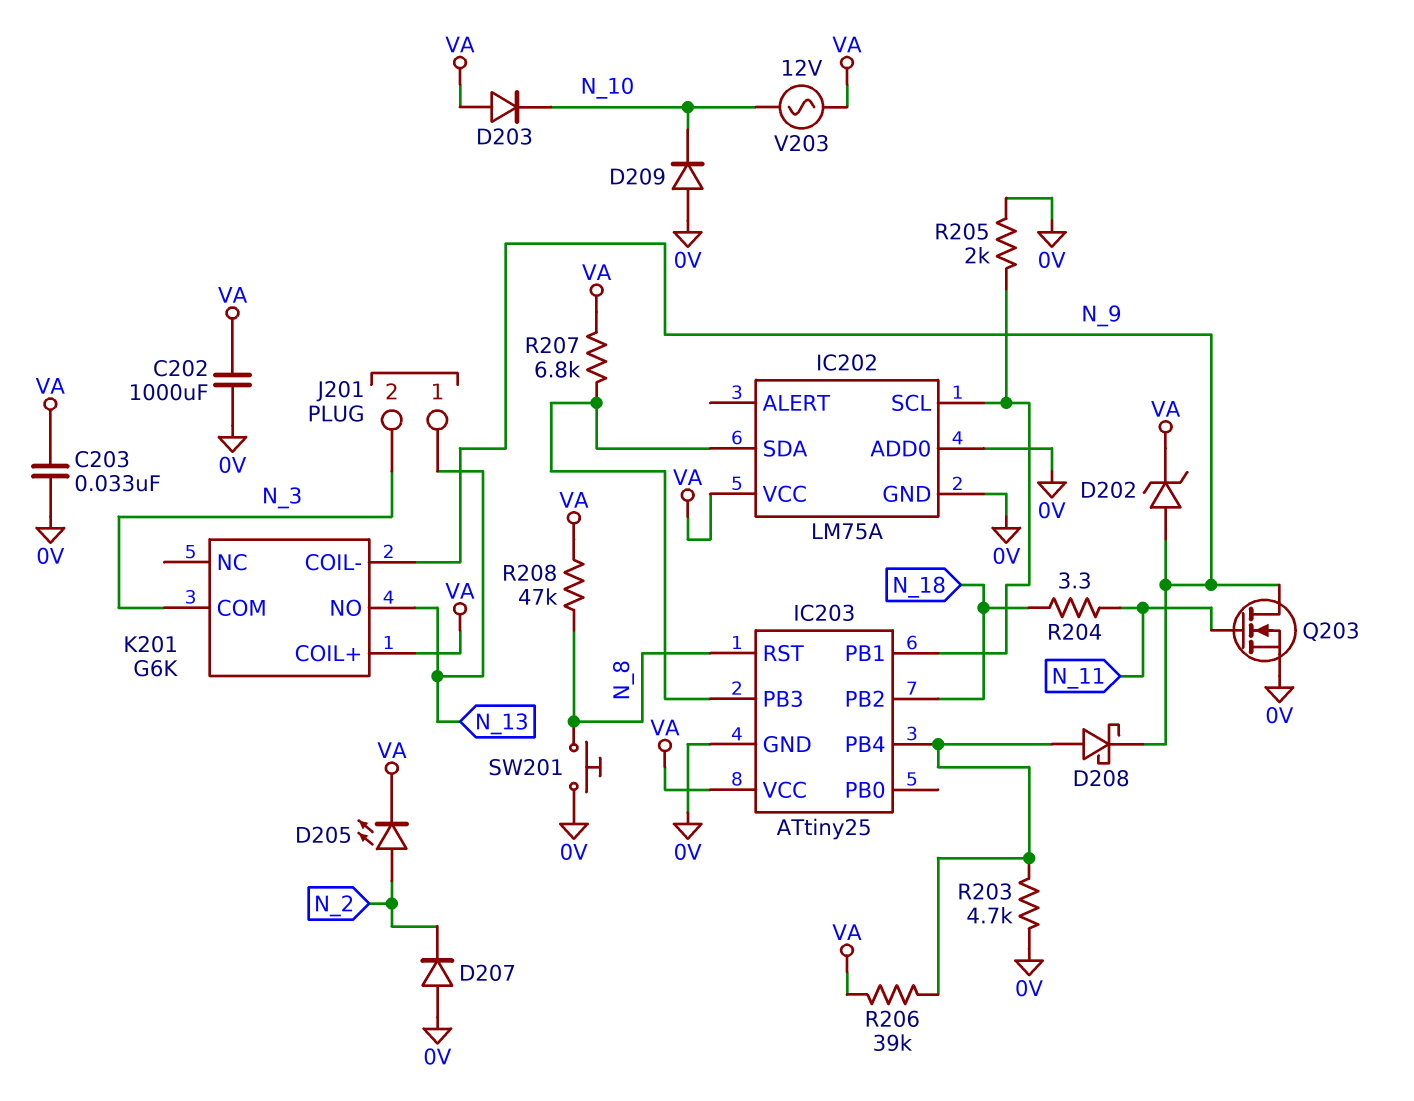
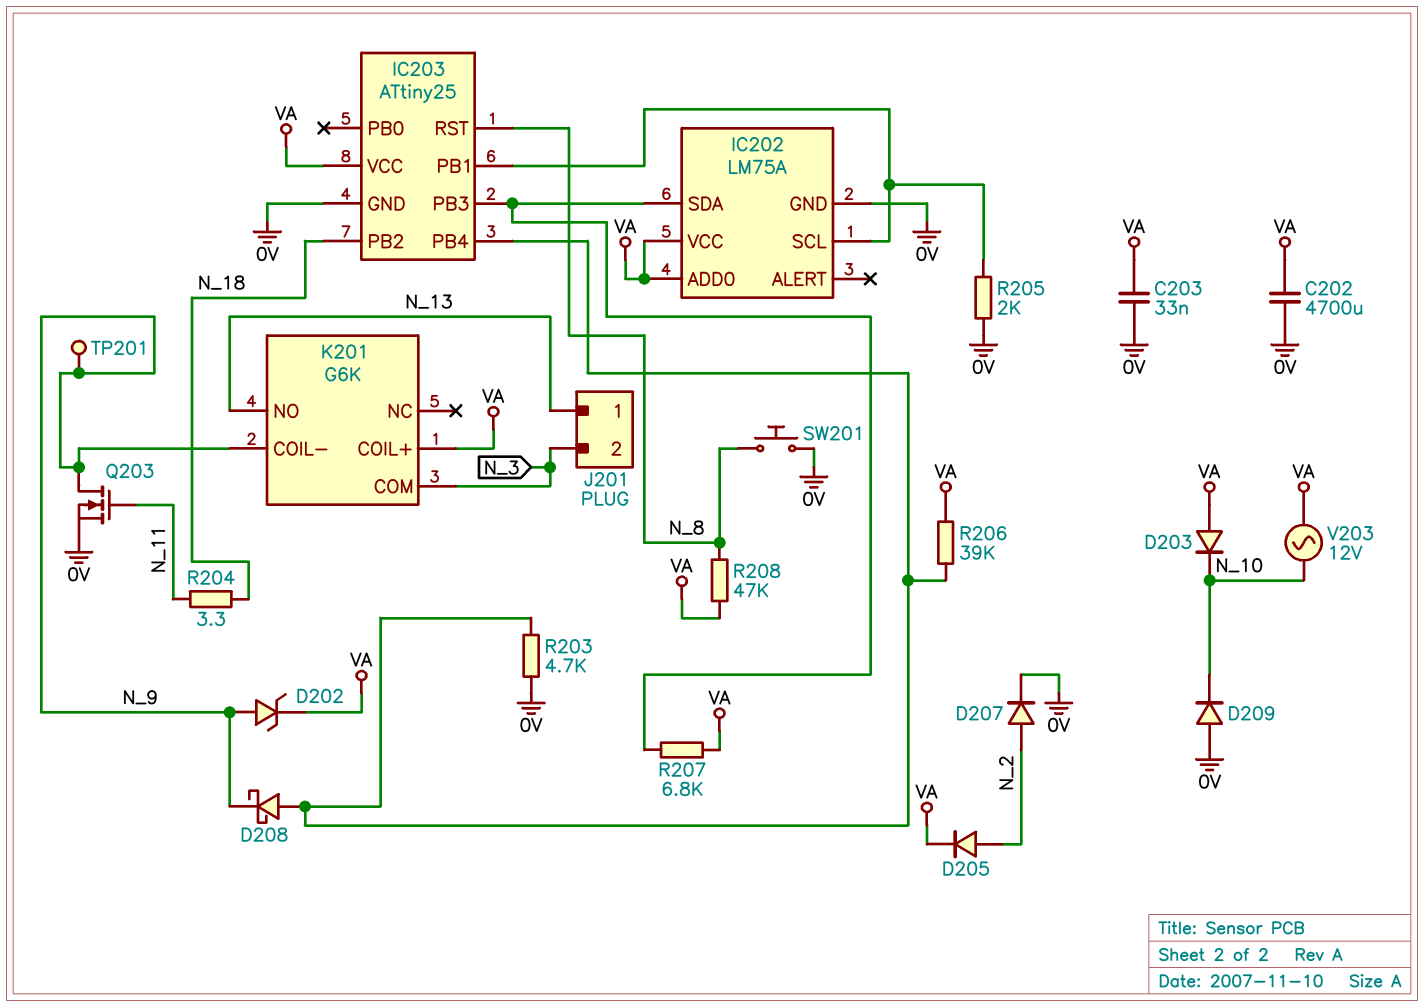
C202: 1000uF (0V, VA) -> 4700uF (0V, VA)
D205: LED (A N_2, K VA) -> diode (A N_2, K VA)
D207: diode (A 0V, K N_2) -> diode (A N_2, K 0V)
IC202 pin ADD0: 0V -> VA
TP201: none -> test point (N_9)

